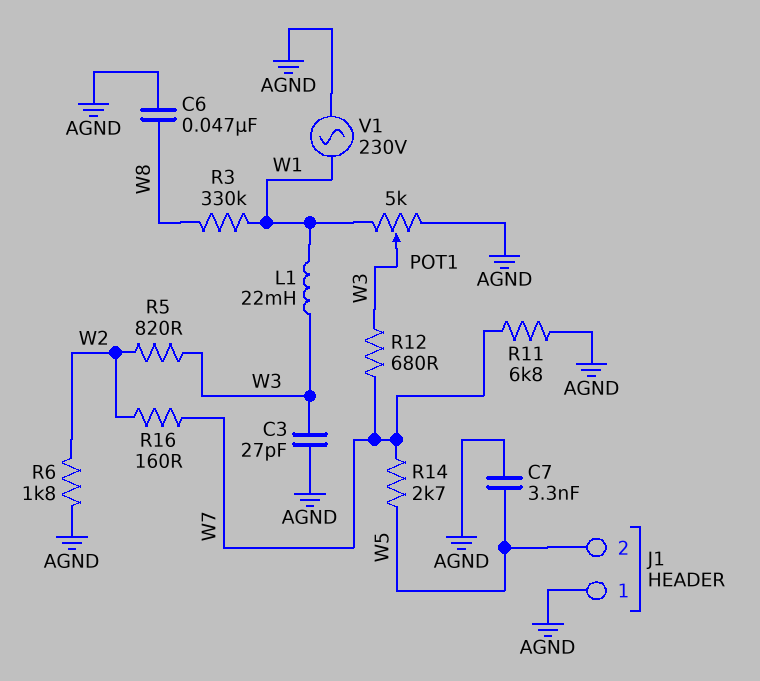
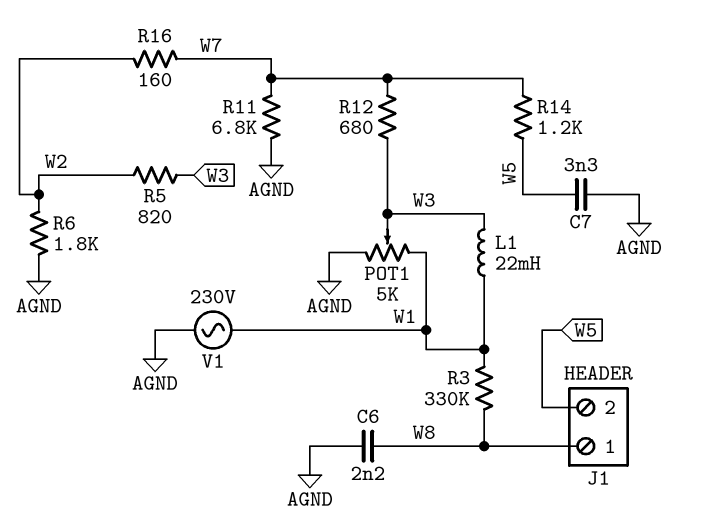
C3: 27pF (AGND, W3) -> none
C6: 47nF (AGND, W8) -> 2.2nF (AGND, W8)
J1 pin 1: AGND -> W8
R14: 2.7k (W5, W7) -> 1.2k (W5, W7)

